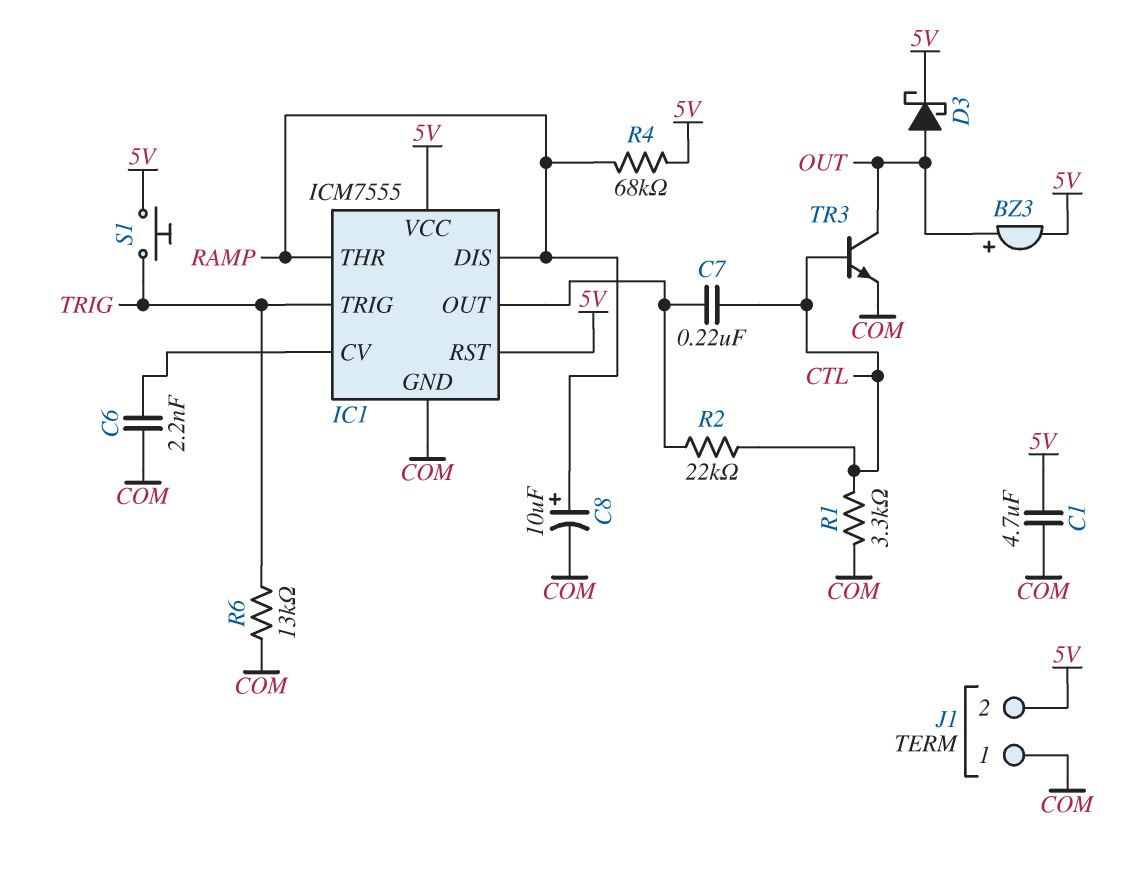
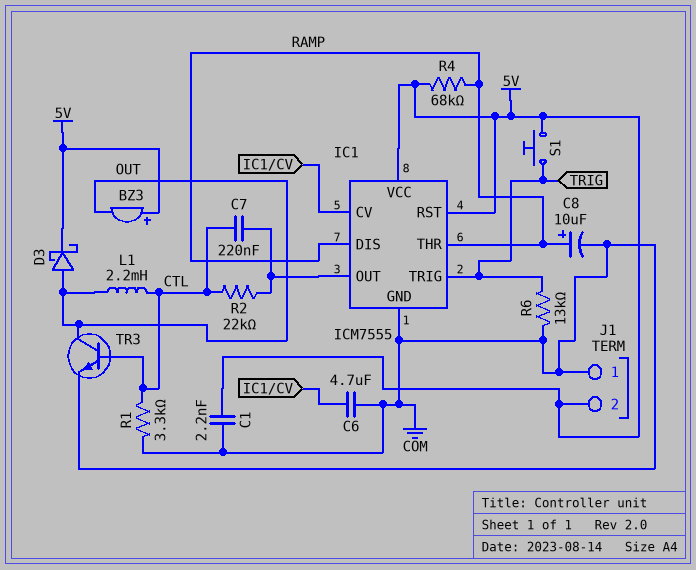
BZ3: buzzer (plus OUT, minus 5V) -> buzzer (plus 5V, minus OUT)
C1: 4.7uF (5V, COM) -> 2.2nF (5V, COM)
C6: 2.2nF (COM, IC1/CV) -> 4.7uF (COM, IC1/CV)
L1: none -> 2.2mH (CTL, OUT)

